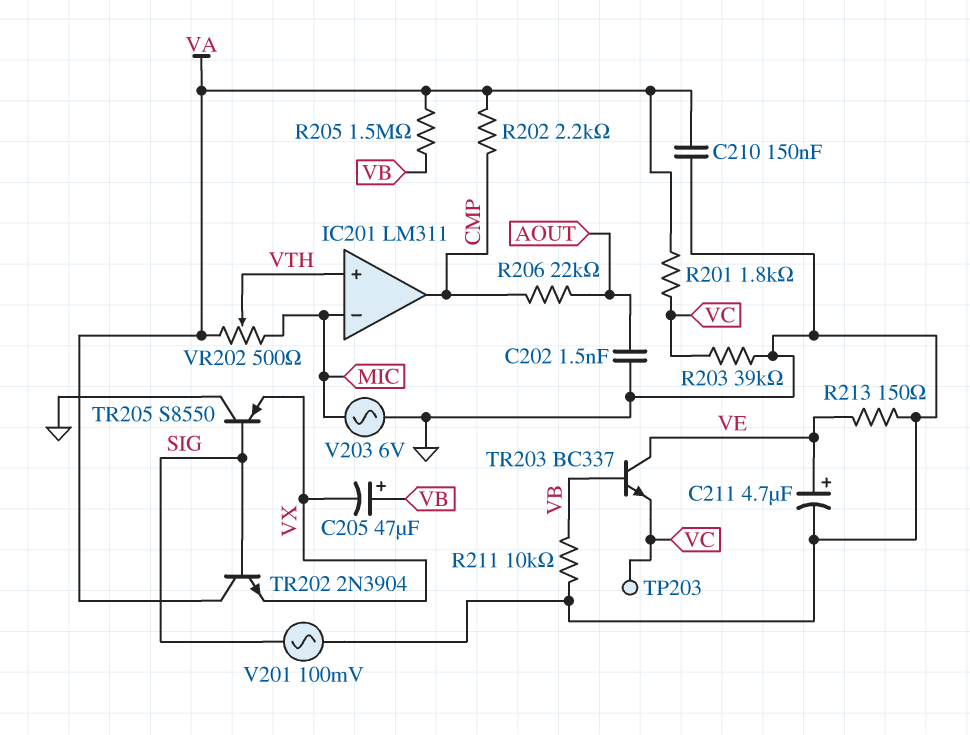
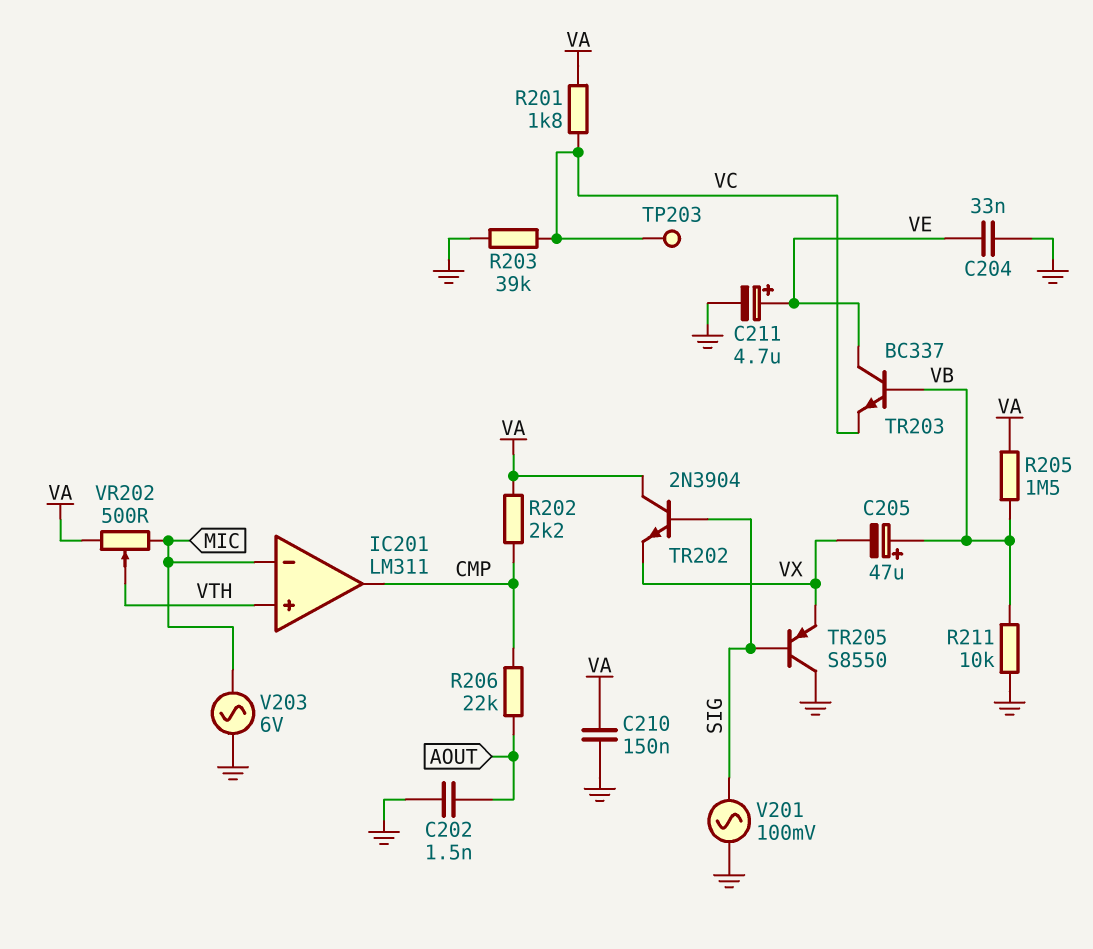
C204: none -> 33nF (GND, VE)
R213: 150 (GND, VE) -> none

